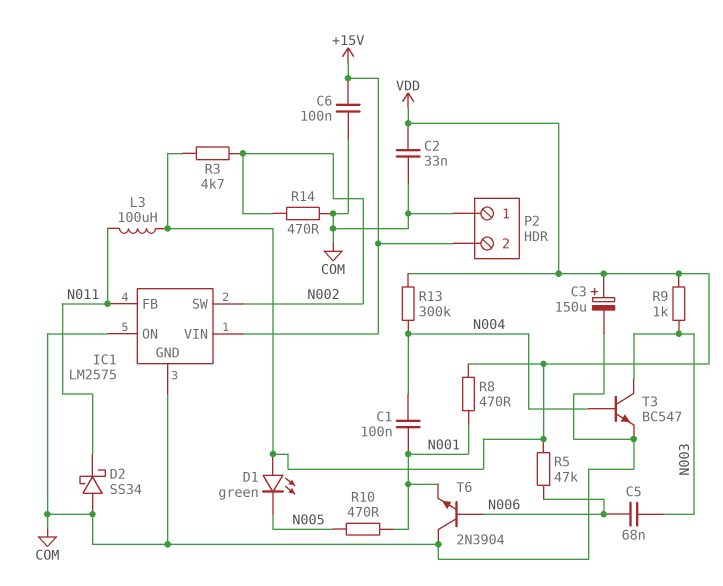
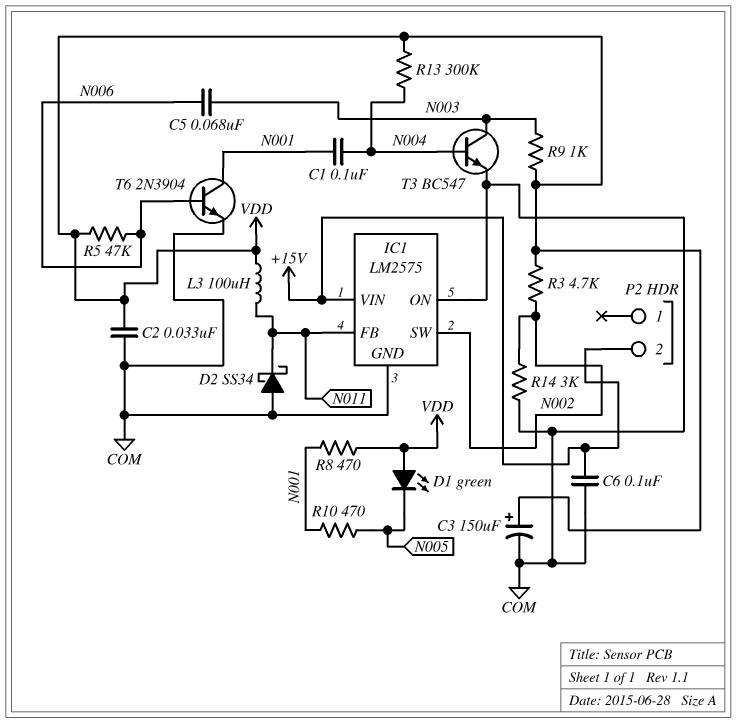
P2 pin 1: COM -> none
R14: 470 (COM, N002) -> 3k (COM, N002)
T6: NPN 2N3904 (B N006, C COM, E N001) -> NPN 2N3904 (B N006, C N001, E COM)

